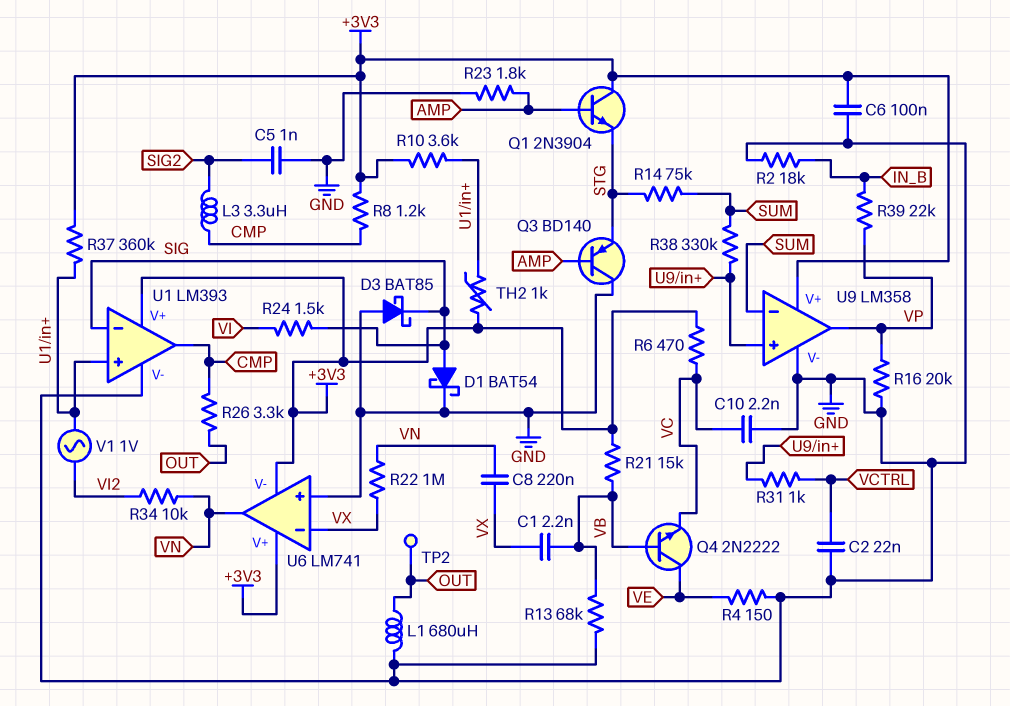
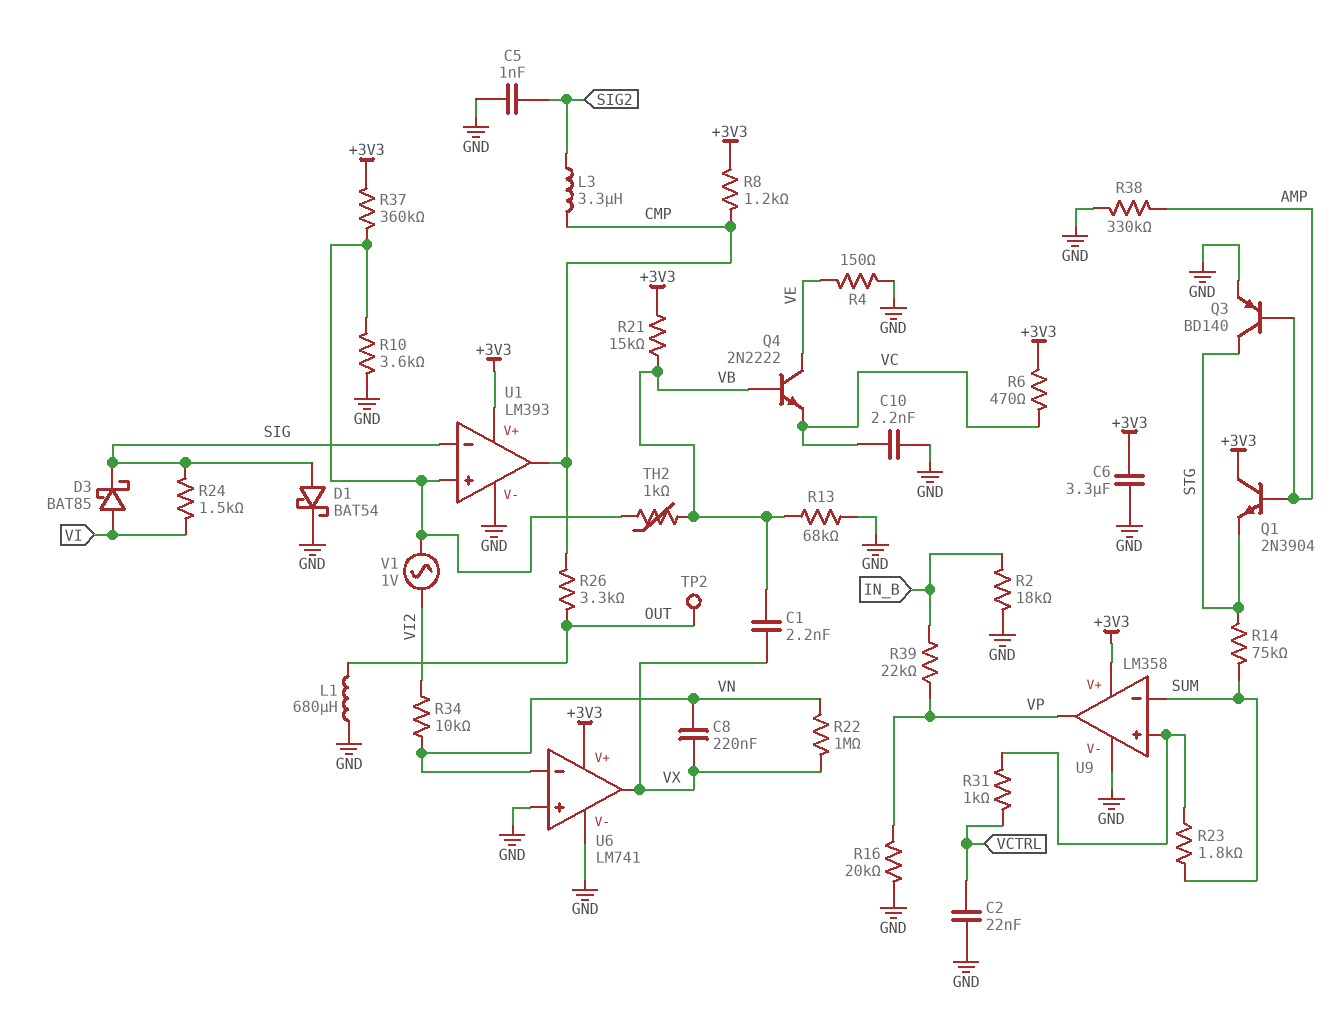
C6: 100nF (+3V3, GND) -> 3.3uF (+3V3, GND)
D3: schottky BAT85 (A GND, K SIG) -> schottky BAT85 (A VI, K SIG)
Q3: PNP BD140 (B AMP, C GND, E STG) -> PNP BD140 (B AMP, C STG, E GND)
R10: 3.6k (+3V3, U1/in+) -> 3.6k (GND, U1/in+)
R23: 1.8k (AMP, GND) -> 1.8k (SUM, U9/in+)
R38: 330k (SUM, U9/in+) -> 330k (AMP, GND)
TH2: 1k (+3V3, U1/in+) -> 1k (U1/in+, VB)
U6 pin V-: +3V3 -> GND
U6 pin in-: VX -> VN
U6 pin out: VN -> VX

